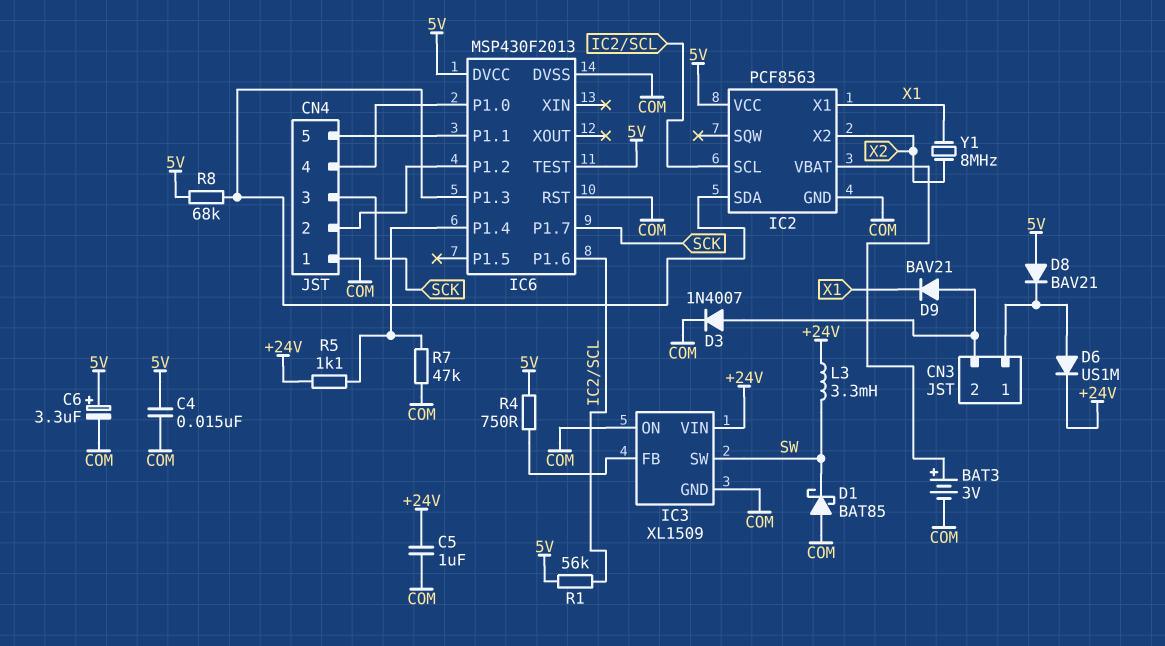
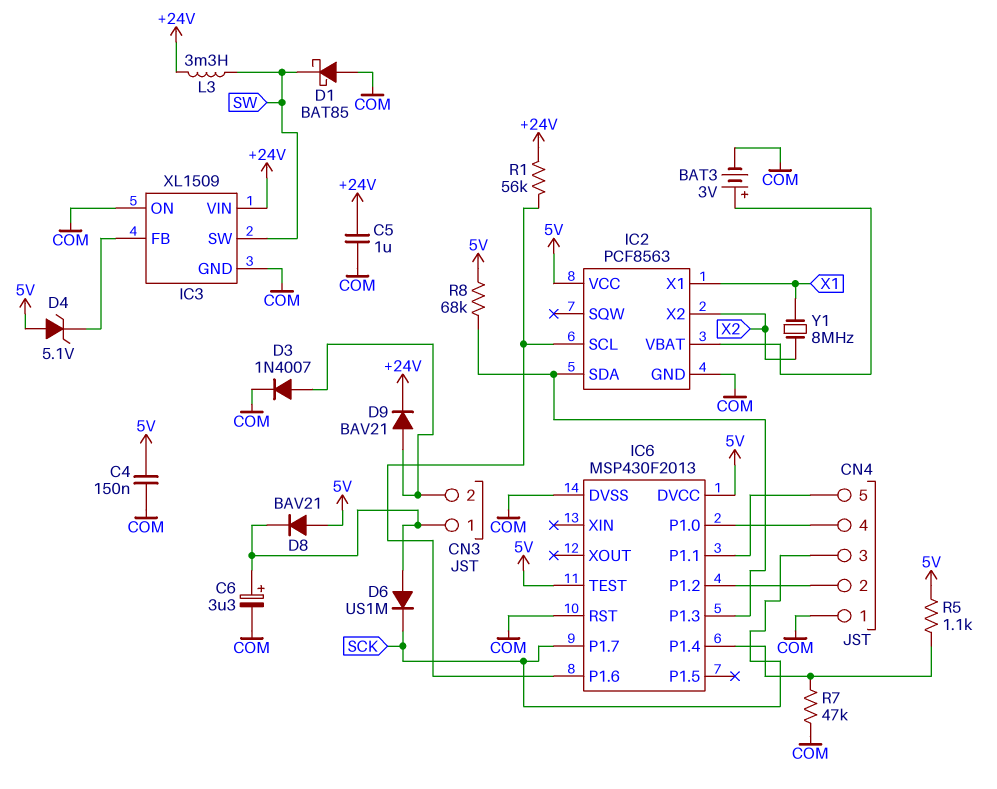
C4: 15nF (5V, COM) -> 150nF (5V, COM)
C6: 3.3uF (plus 5V, minus COM) -> 3.3uF (plus CN3/1, minus COM)
D4: none -> zener 5.1V (A 5V, K IC3/FB)
D6: diode US1M (A CN3/1, K +24V) -> diode US1M (A CN3/1, K SCK)
D9: diode BAV21 (A CN3/2, K X1) -> diode BAV21 (A CN3/2, K +24V)
R1: 56k (5V, IC2/SCL) -> 56k (+24V, IC2/SCL)
R4: 750 (5V, IC3/FB) -> none
R5: 1.1k (+24V, IC6/P1.4) -> 1.1k (5V, IC6/P1.4)

